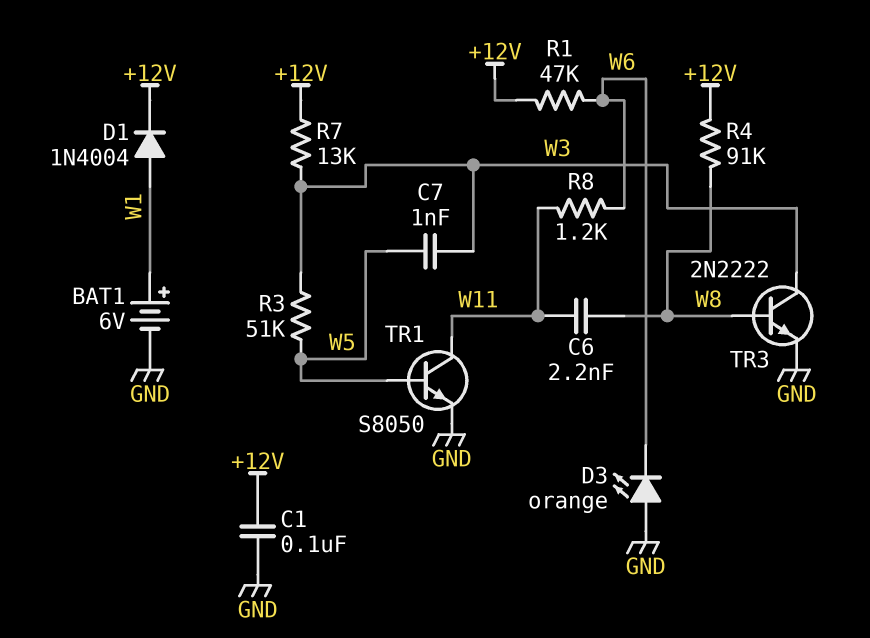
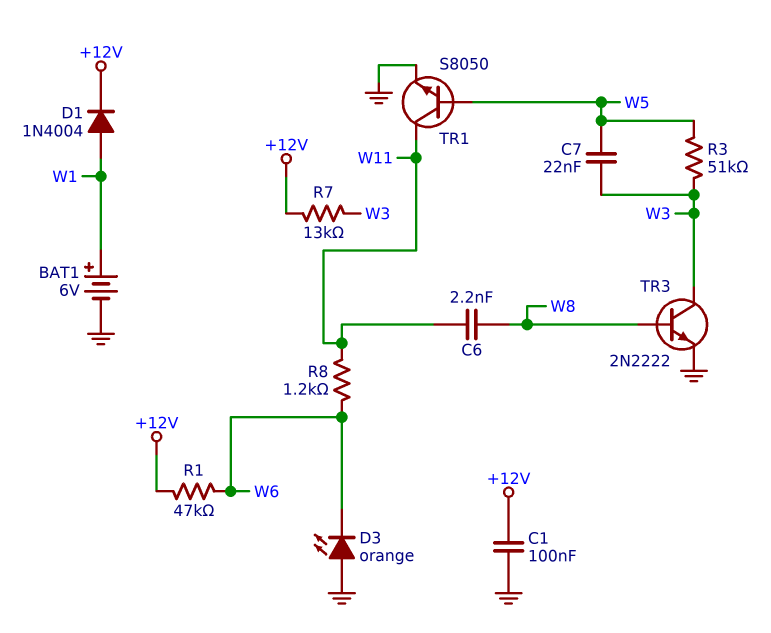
C7: 1nF (W3, W5) -> 22nF (W3, W5)
R4: 91k (+12V, W8) -> none

